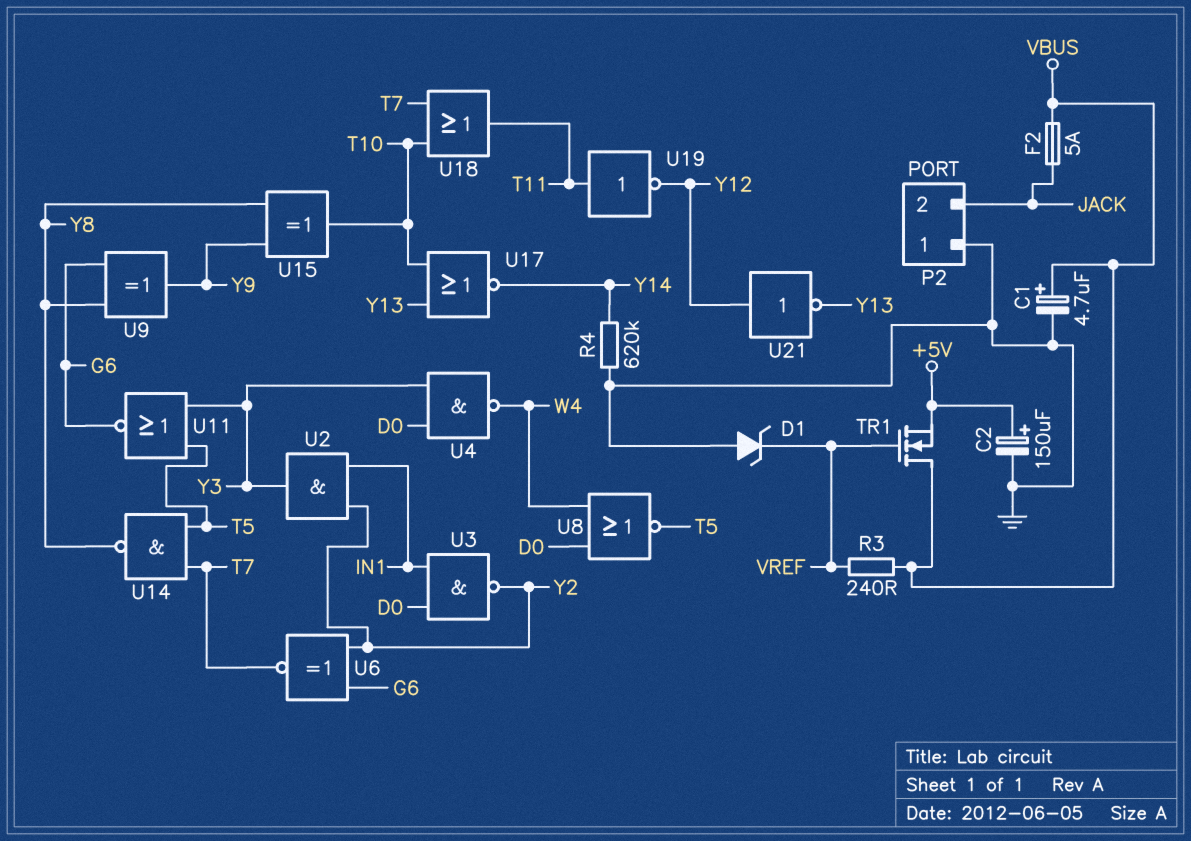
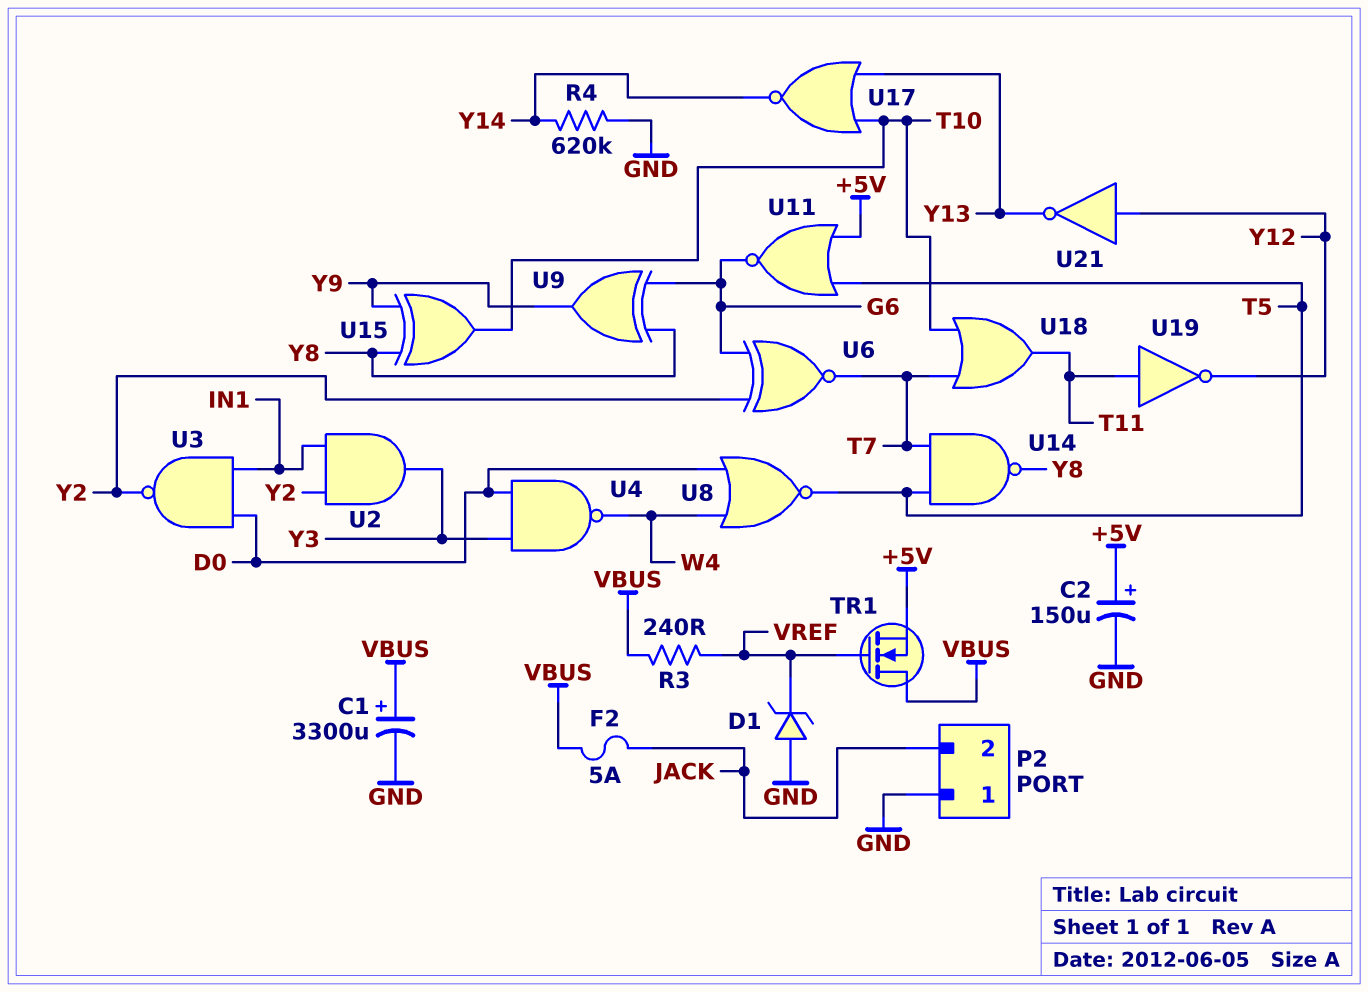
C1: 4.7uF (plus VBUS, minus GND) -> 3300uF (plus VBUS, minus GND)
U11: NOR (in T5, in Y3, out G6) -> NOR (in +5V, in T5, out G6)

